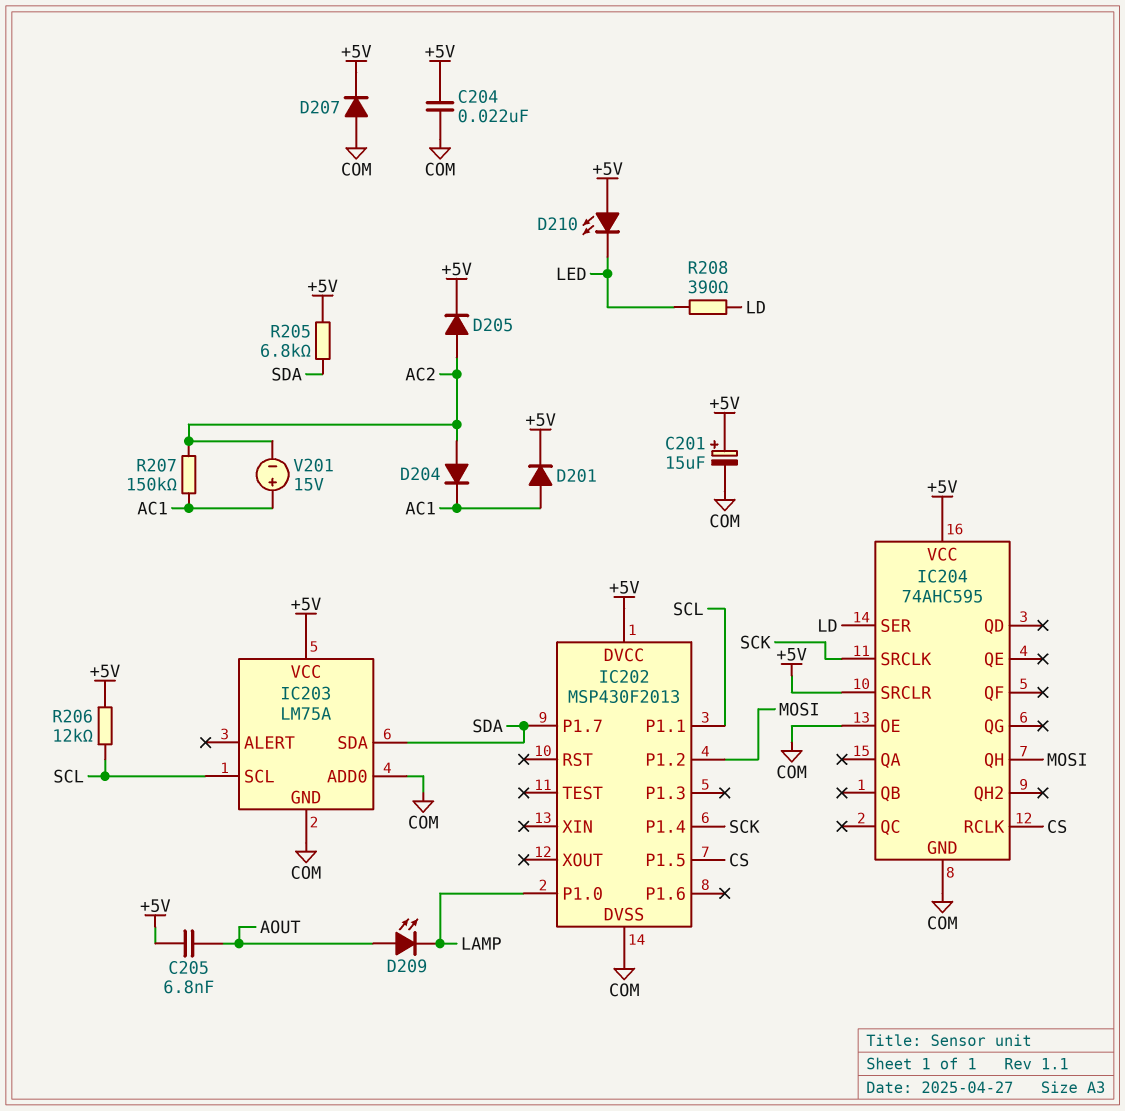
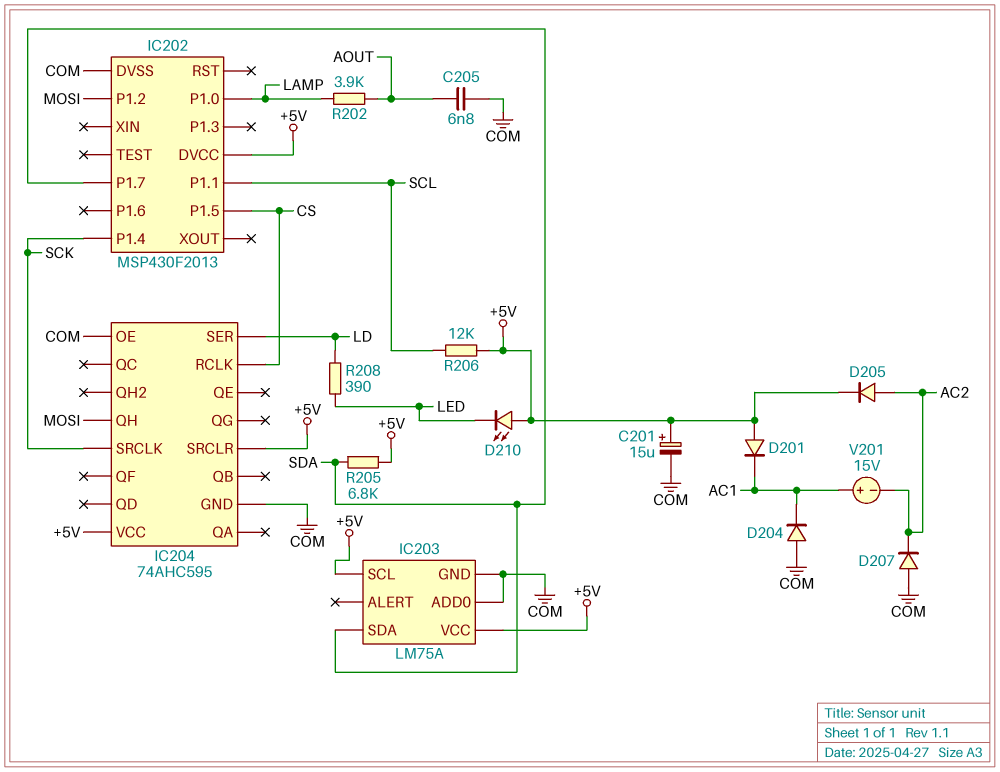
C204: 22nF (+5V, COM) -> none
C205: 6.8nF (+5V, AOUT) -> 6.8nF (AOUT, COM)
D201: diode (A AC1, K +5V) -> diode (A +5V, K AC1)
D204: diode (A AC2, K AC1) -> diode (A COM, K AC1)
D207: diode (A COM, K +5V) -> diode (A COM, K AC2)
D209: LED (A AOUT, K LAMP) -> none
IC203 pin SCL: SCL -> +5V
R202: none -> 3.9k (AOUT, LAMP)
R207: 150k (AC1, AC2) -> none

